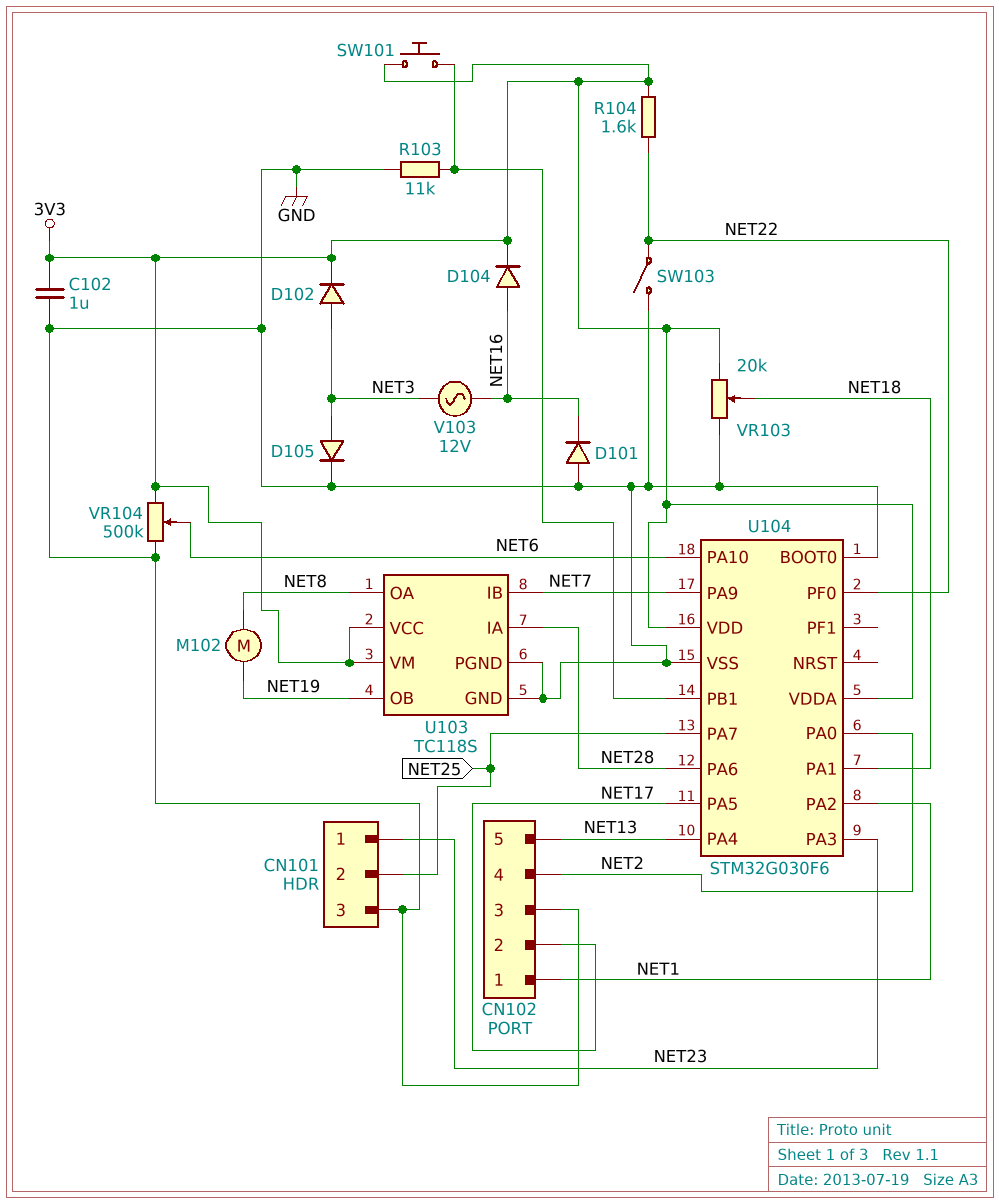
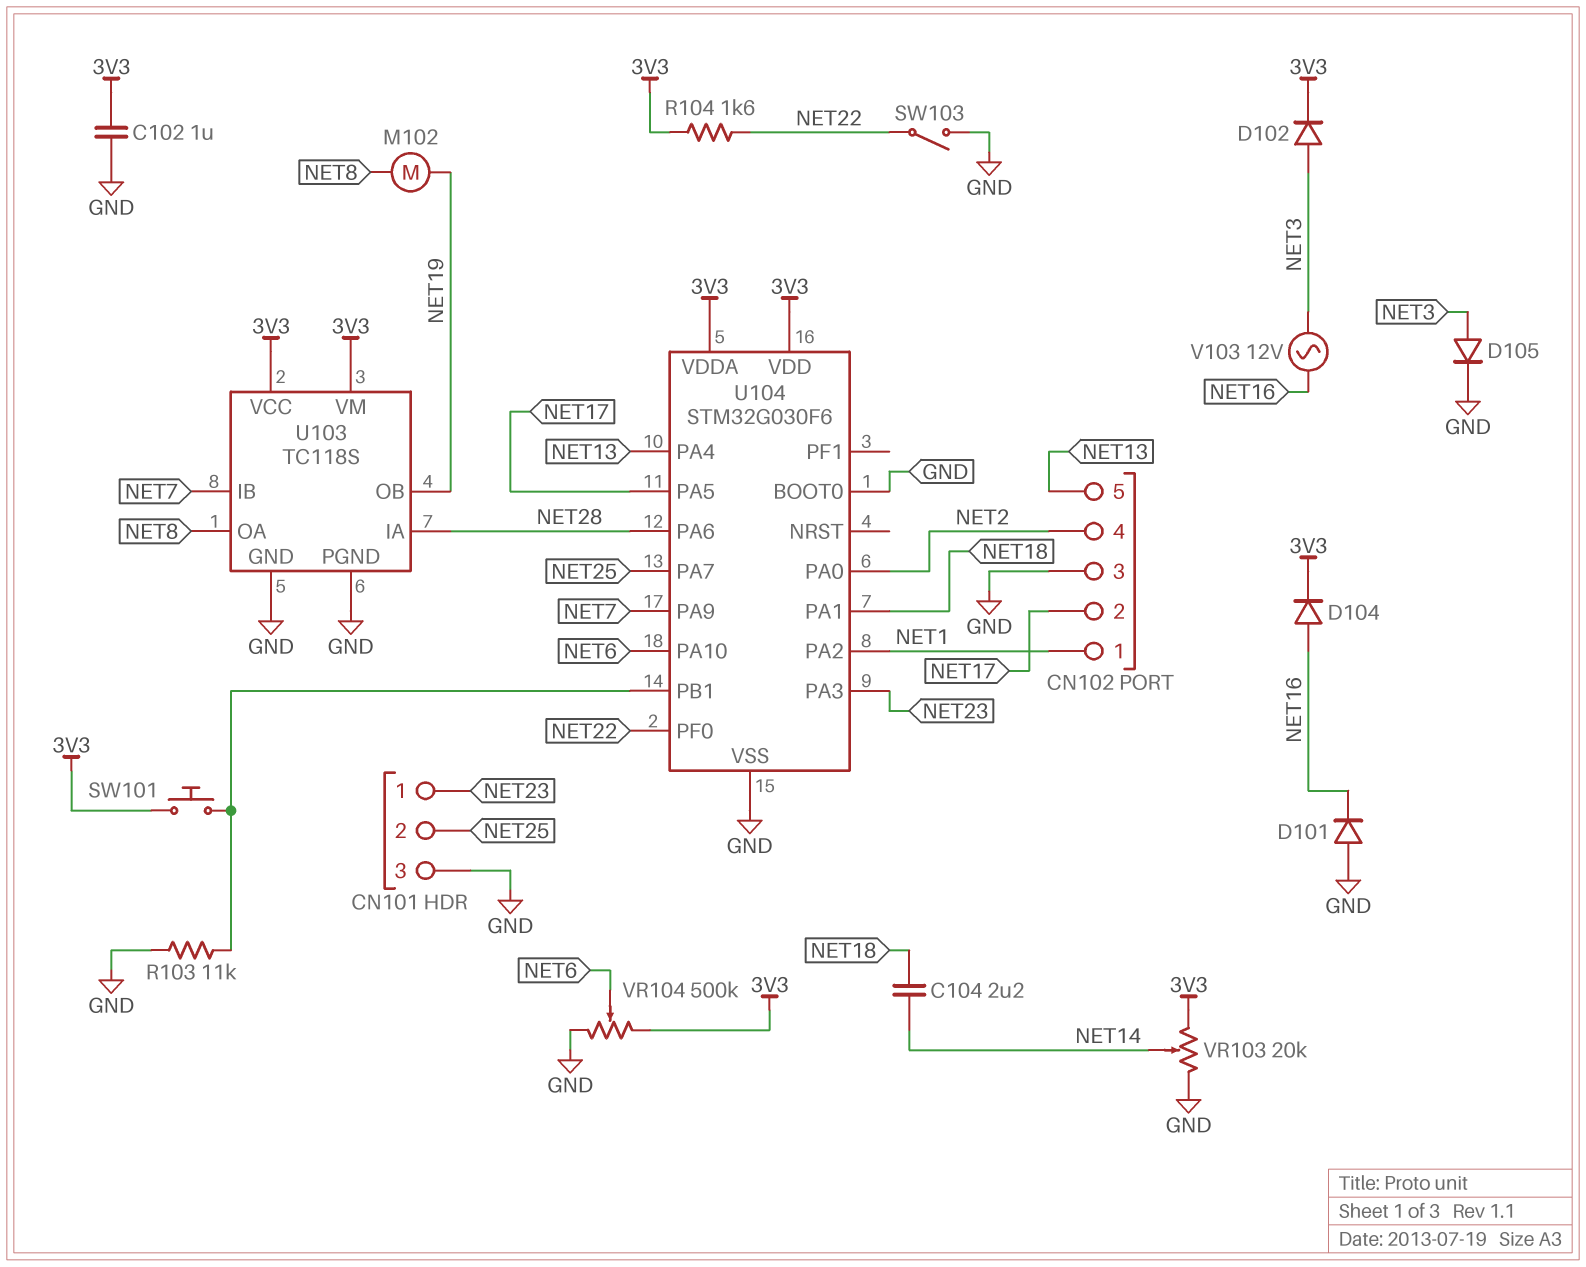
C104: none -> 2.2uF (NET14, NET18)
VR103: 20k (3V3, GND, wiper NET18) -> 20k (3V3, GND, wiper NET14)

